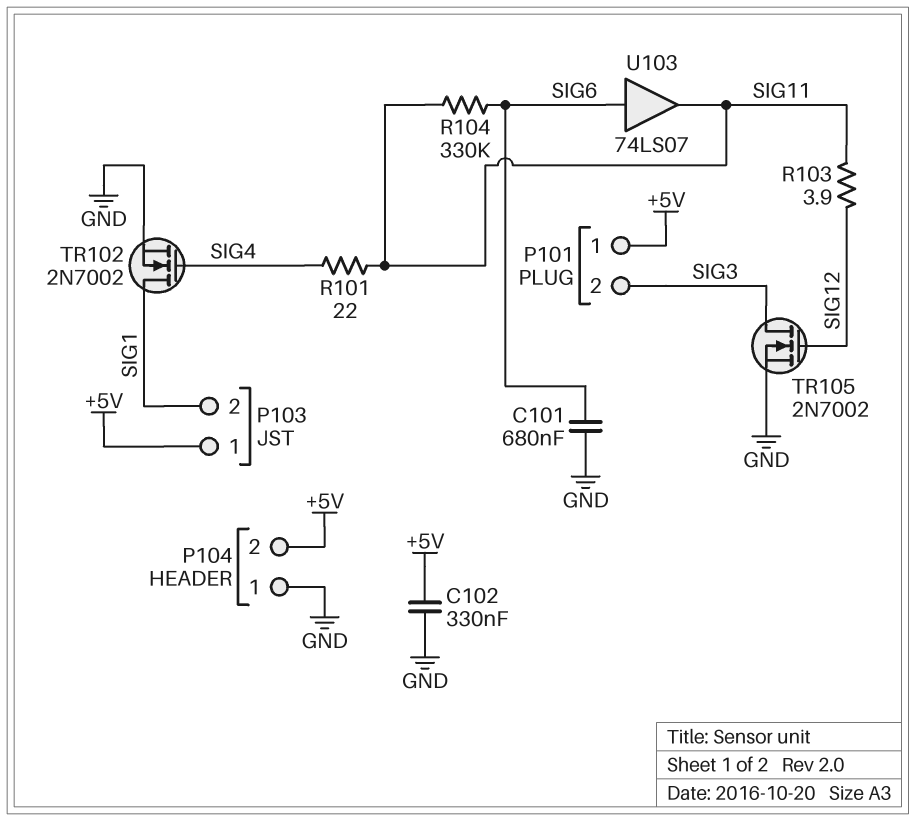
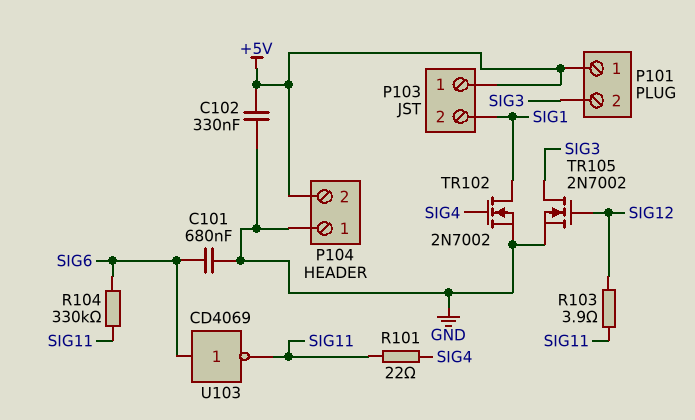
U103: buffer 74LS07 (in SIG6, out SIG11) -> NOT CD4069 (in SIG6, out SIG11)

